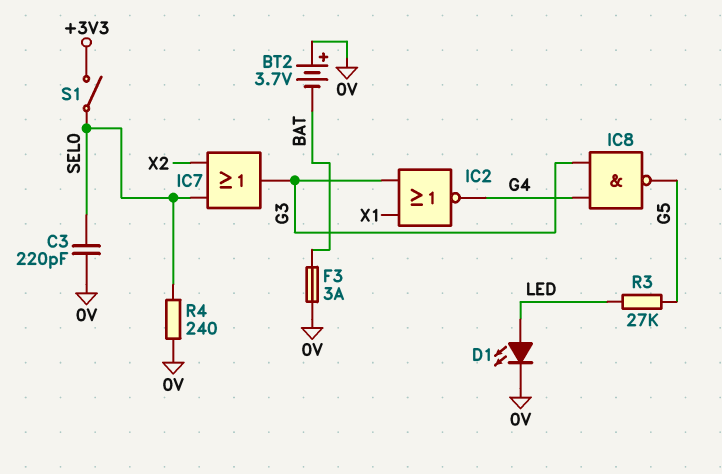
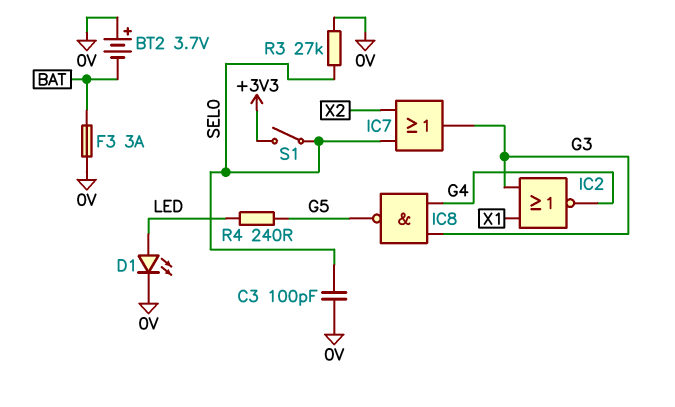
C3: 220pF (0V, SEL0) -> 100pF (0V, SEL0)
R3: 27k (G5, LED) -> 27k (0V, SEL0)
R4: 240 (0V, SEL0) -> 240 (G5, LED)

